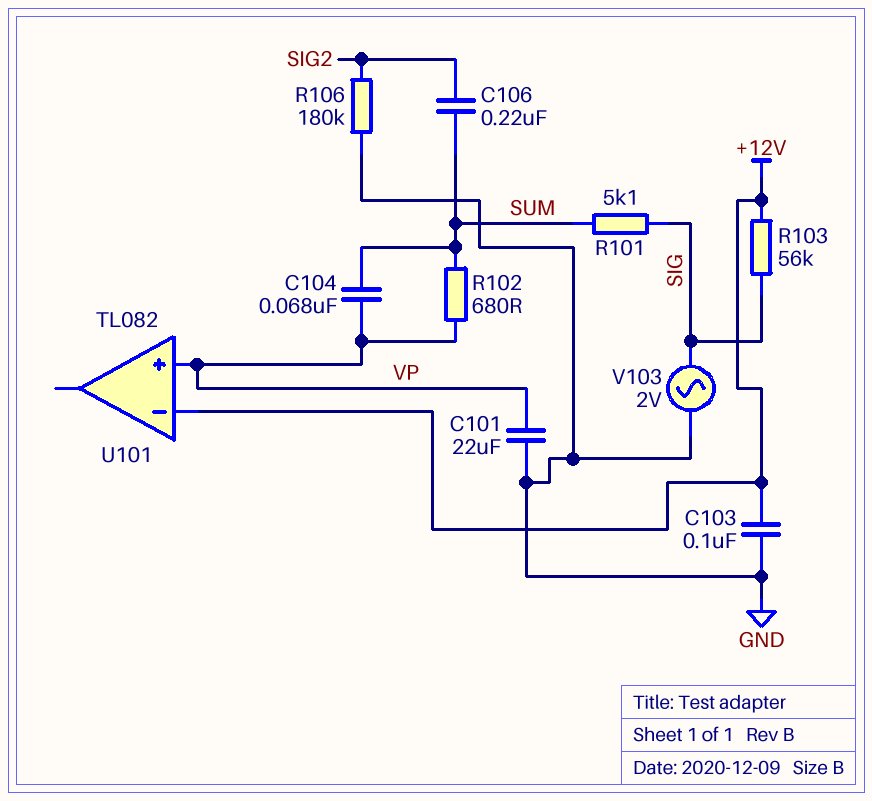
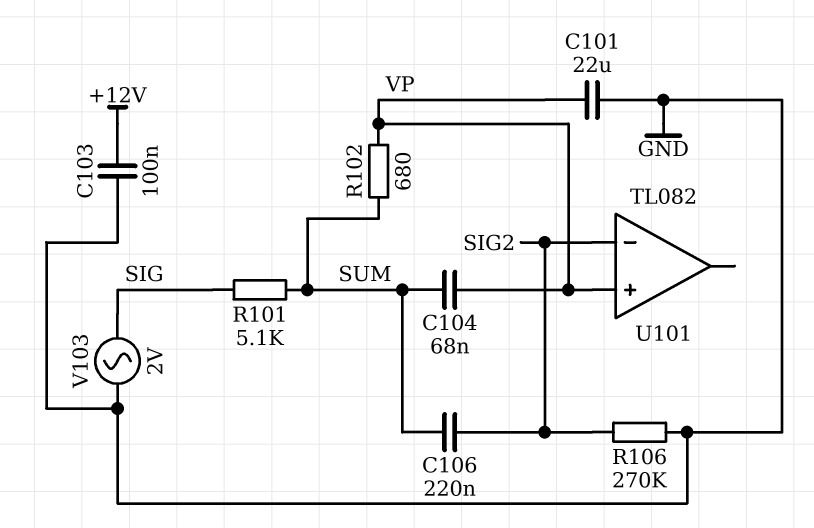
R103: 56k (+12V, SIG) -> none
R106: 180k (GND, SIG2) -> 270k (GND, SIG2)
U101 pin in-: +12V -> SIG2

